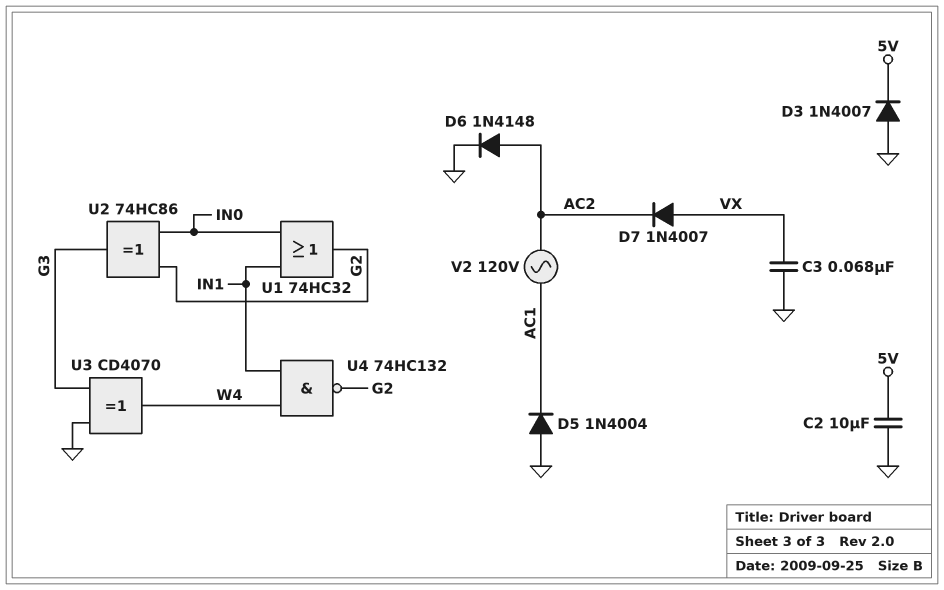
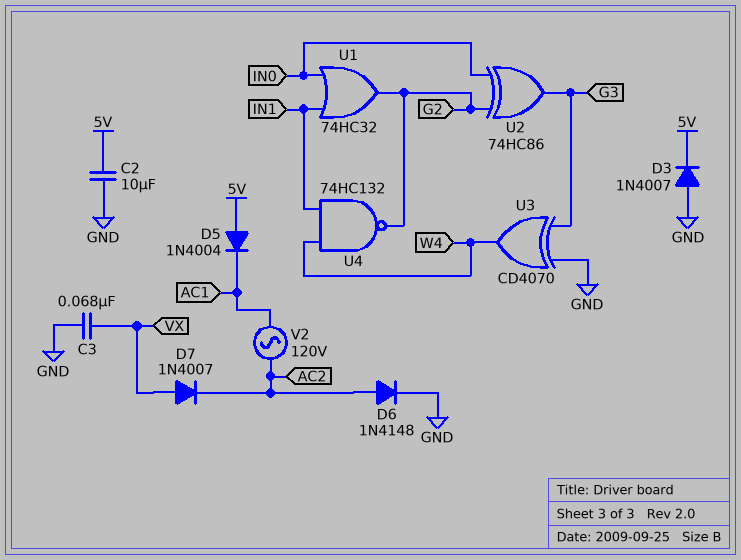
D5: diode 1N4004 (A GND, K AC1) -> diode 1N4004 (A 5V, K AC1)

